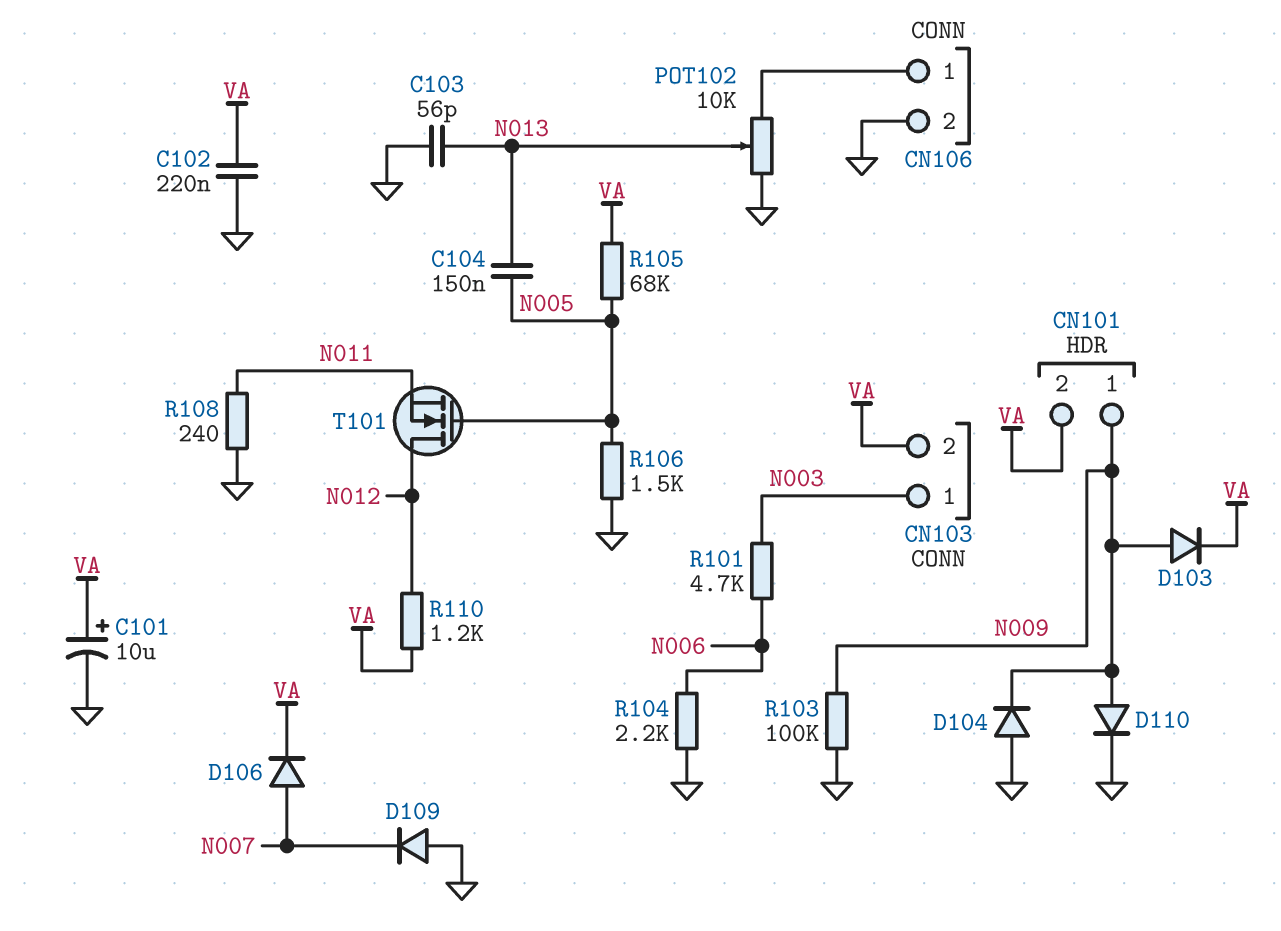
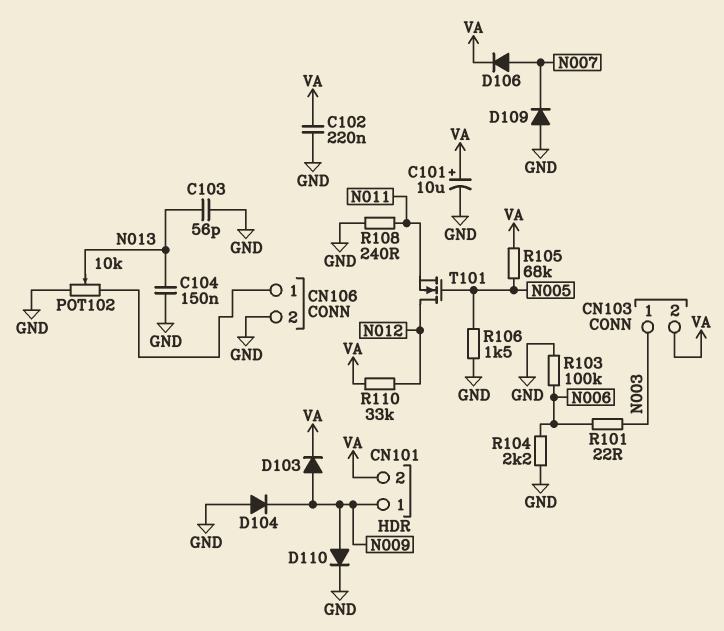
C104: 150nF (N005, N013) -> 150nF (GND, N013)
R101: 4.7k (N003, N006) -> 22 (N003, N006)
R103: 100k (GND, N009) -> 100k (GND, N006)
R110: 1.2k (N012, VA) -> 33k (N012, VA)

